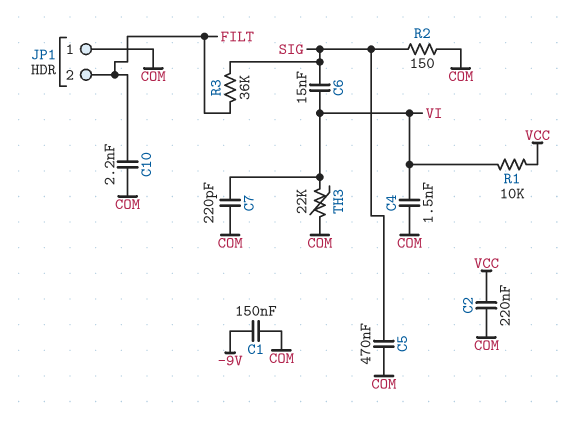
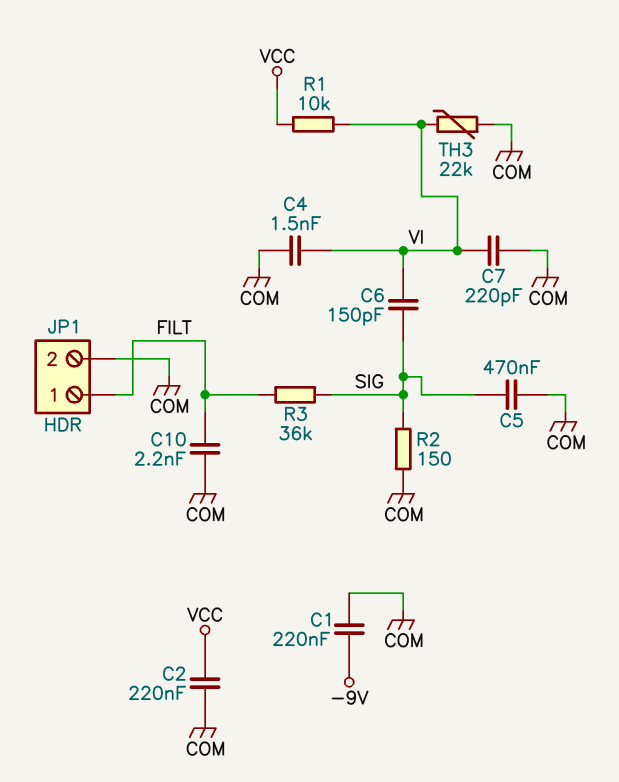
C1: 150nF (-9V, COM) -> 220nF (-9V, COM)
C6: 15nF (SIG, VI) -> 150pF (SIG, VI)
JP1 pin 1: COM -> FILT
JP1 pin 2: FILT -> COM

